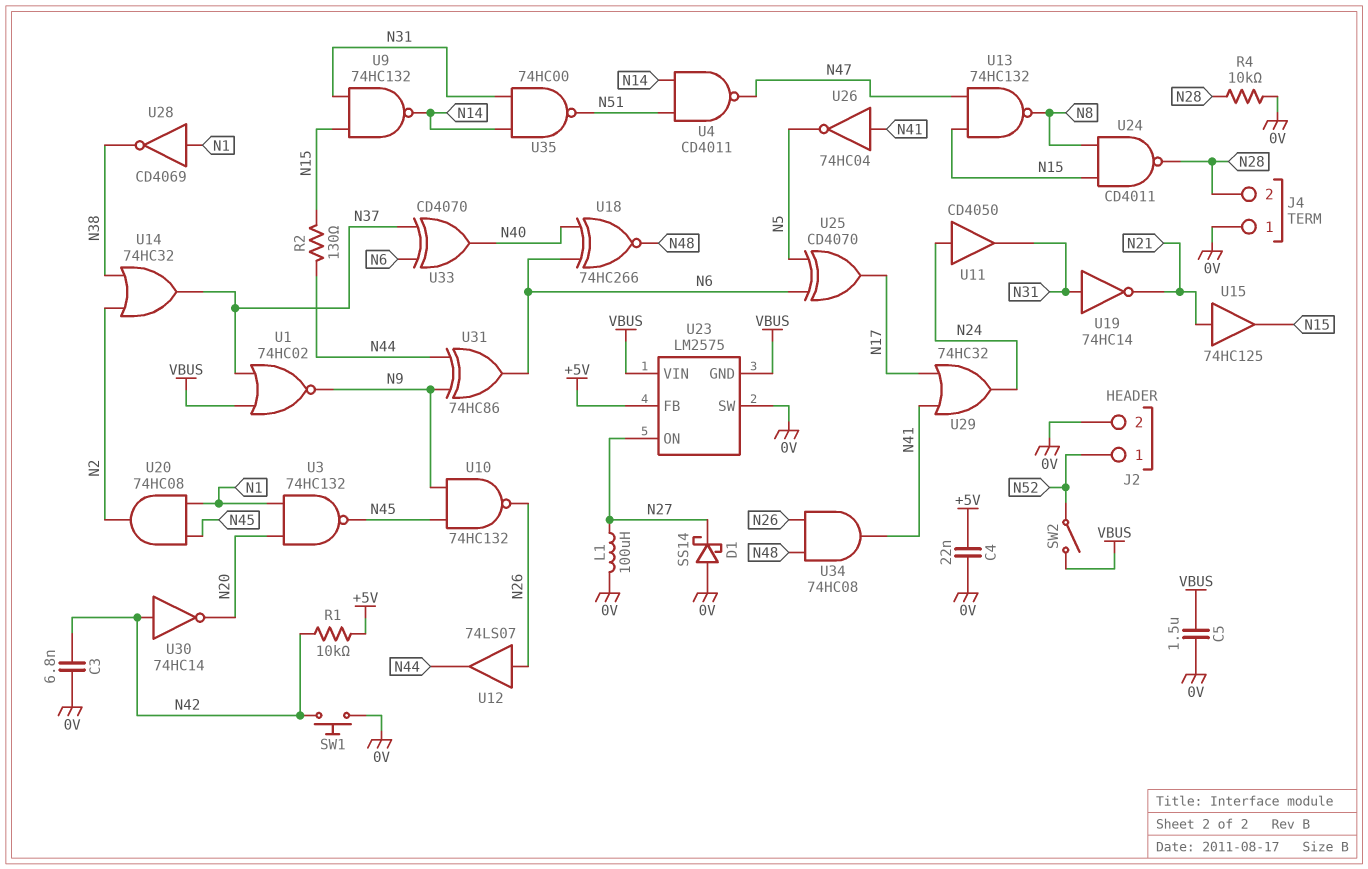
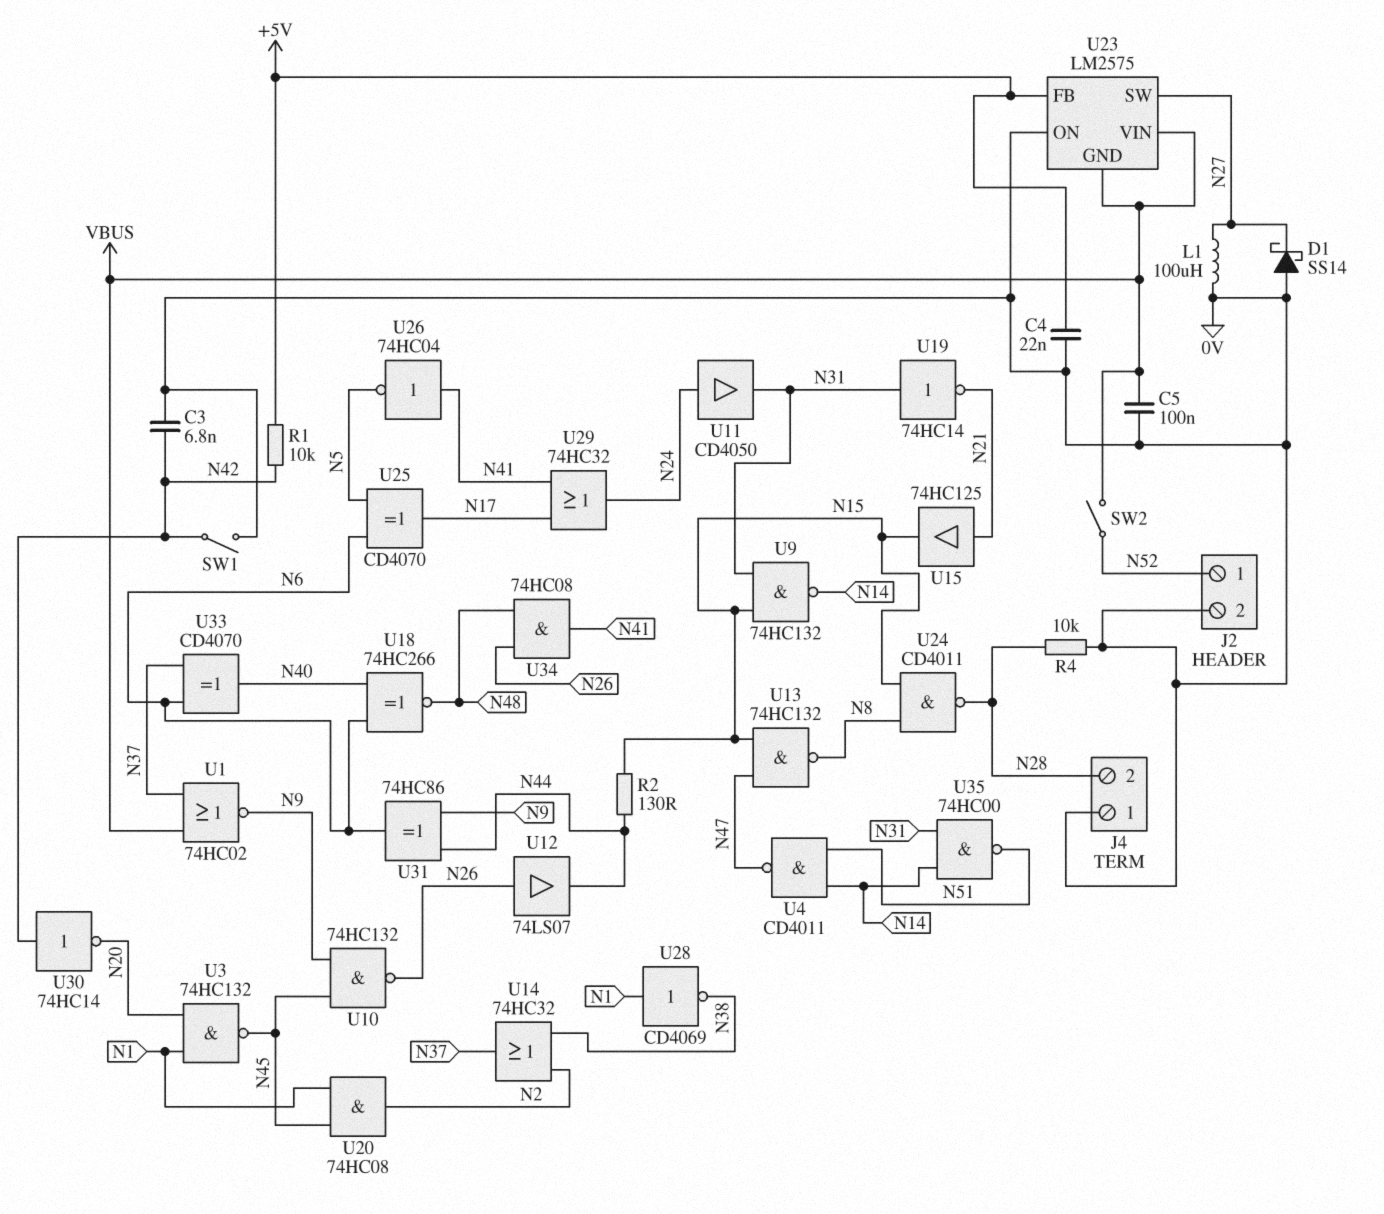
C5: 1.5uF (0V, VBUS) -> 100nF (0V, VBUS)
SW1: button (0V, N42) -> switch (0V, N42)
U23 pin ON: N27 -> 0V
U23 pin SW: 0V -> N27

